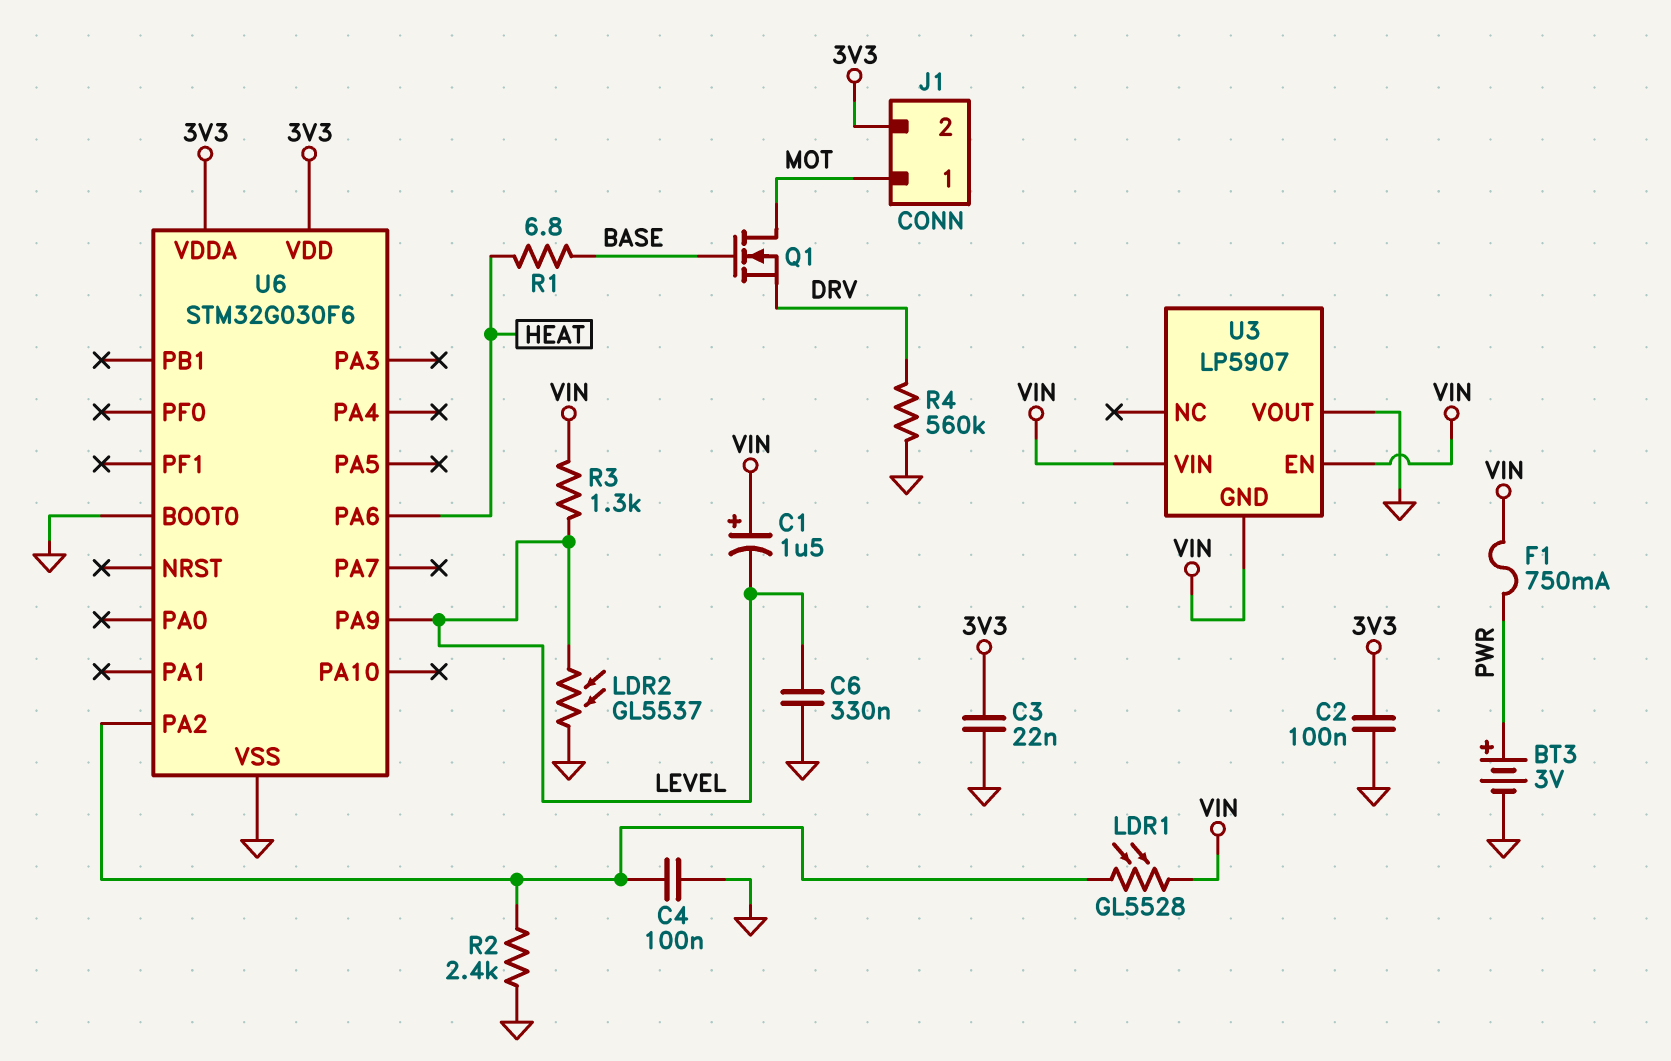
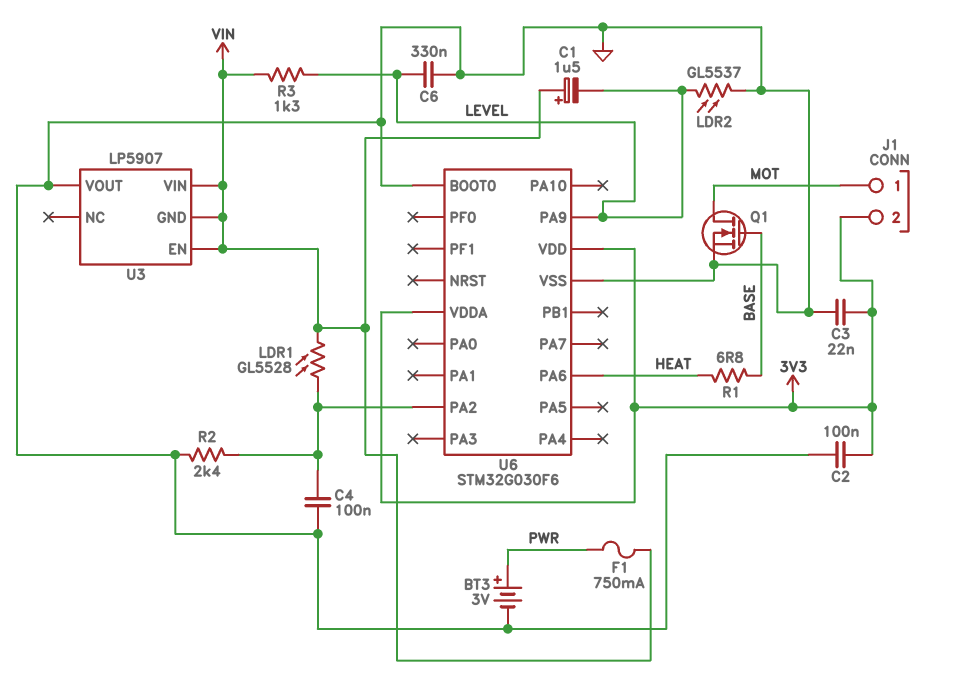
Q1: NMOS (G BASE, D MOT, S DRV) -> NMOS (G BASE, D MOT, S GND)
R4: 560k (DRV, GND) -> none

